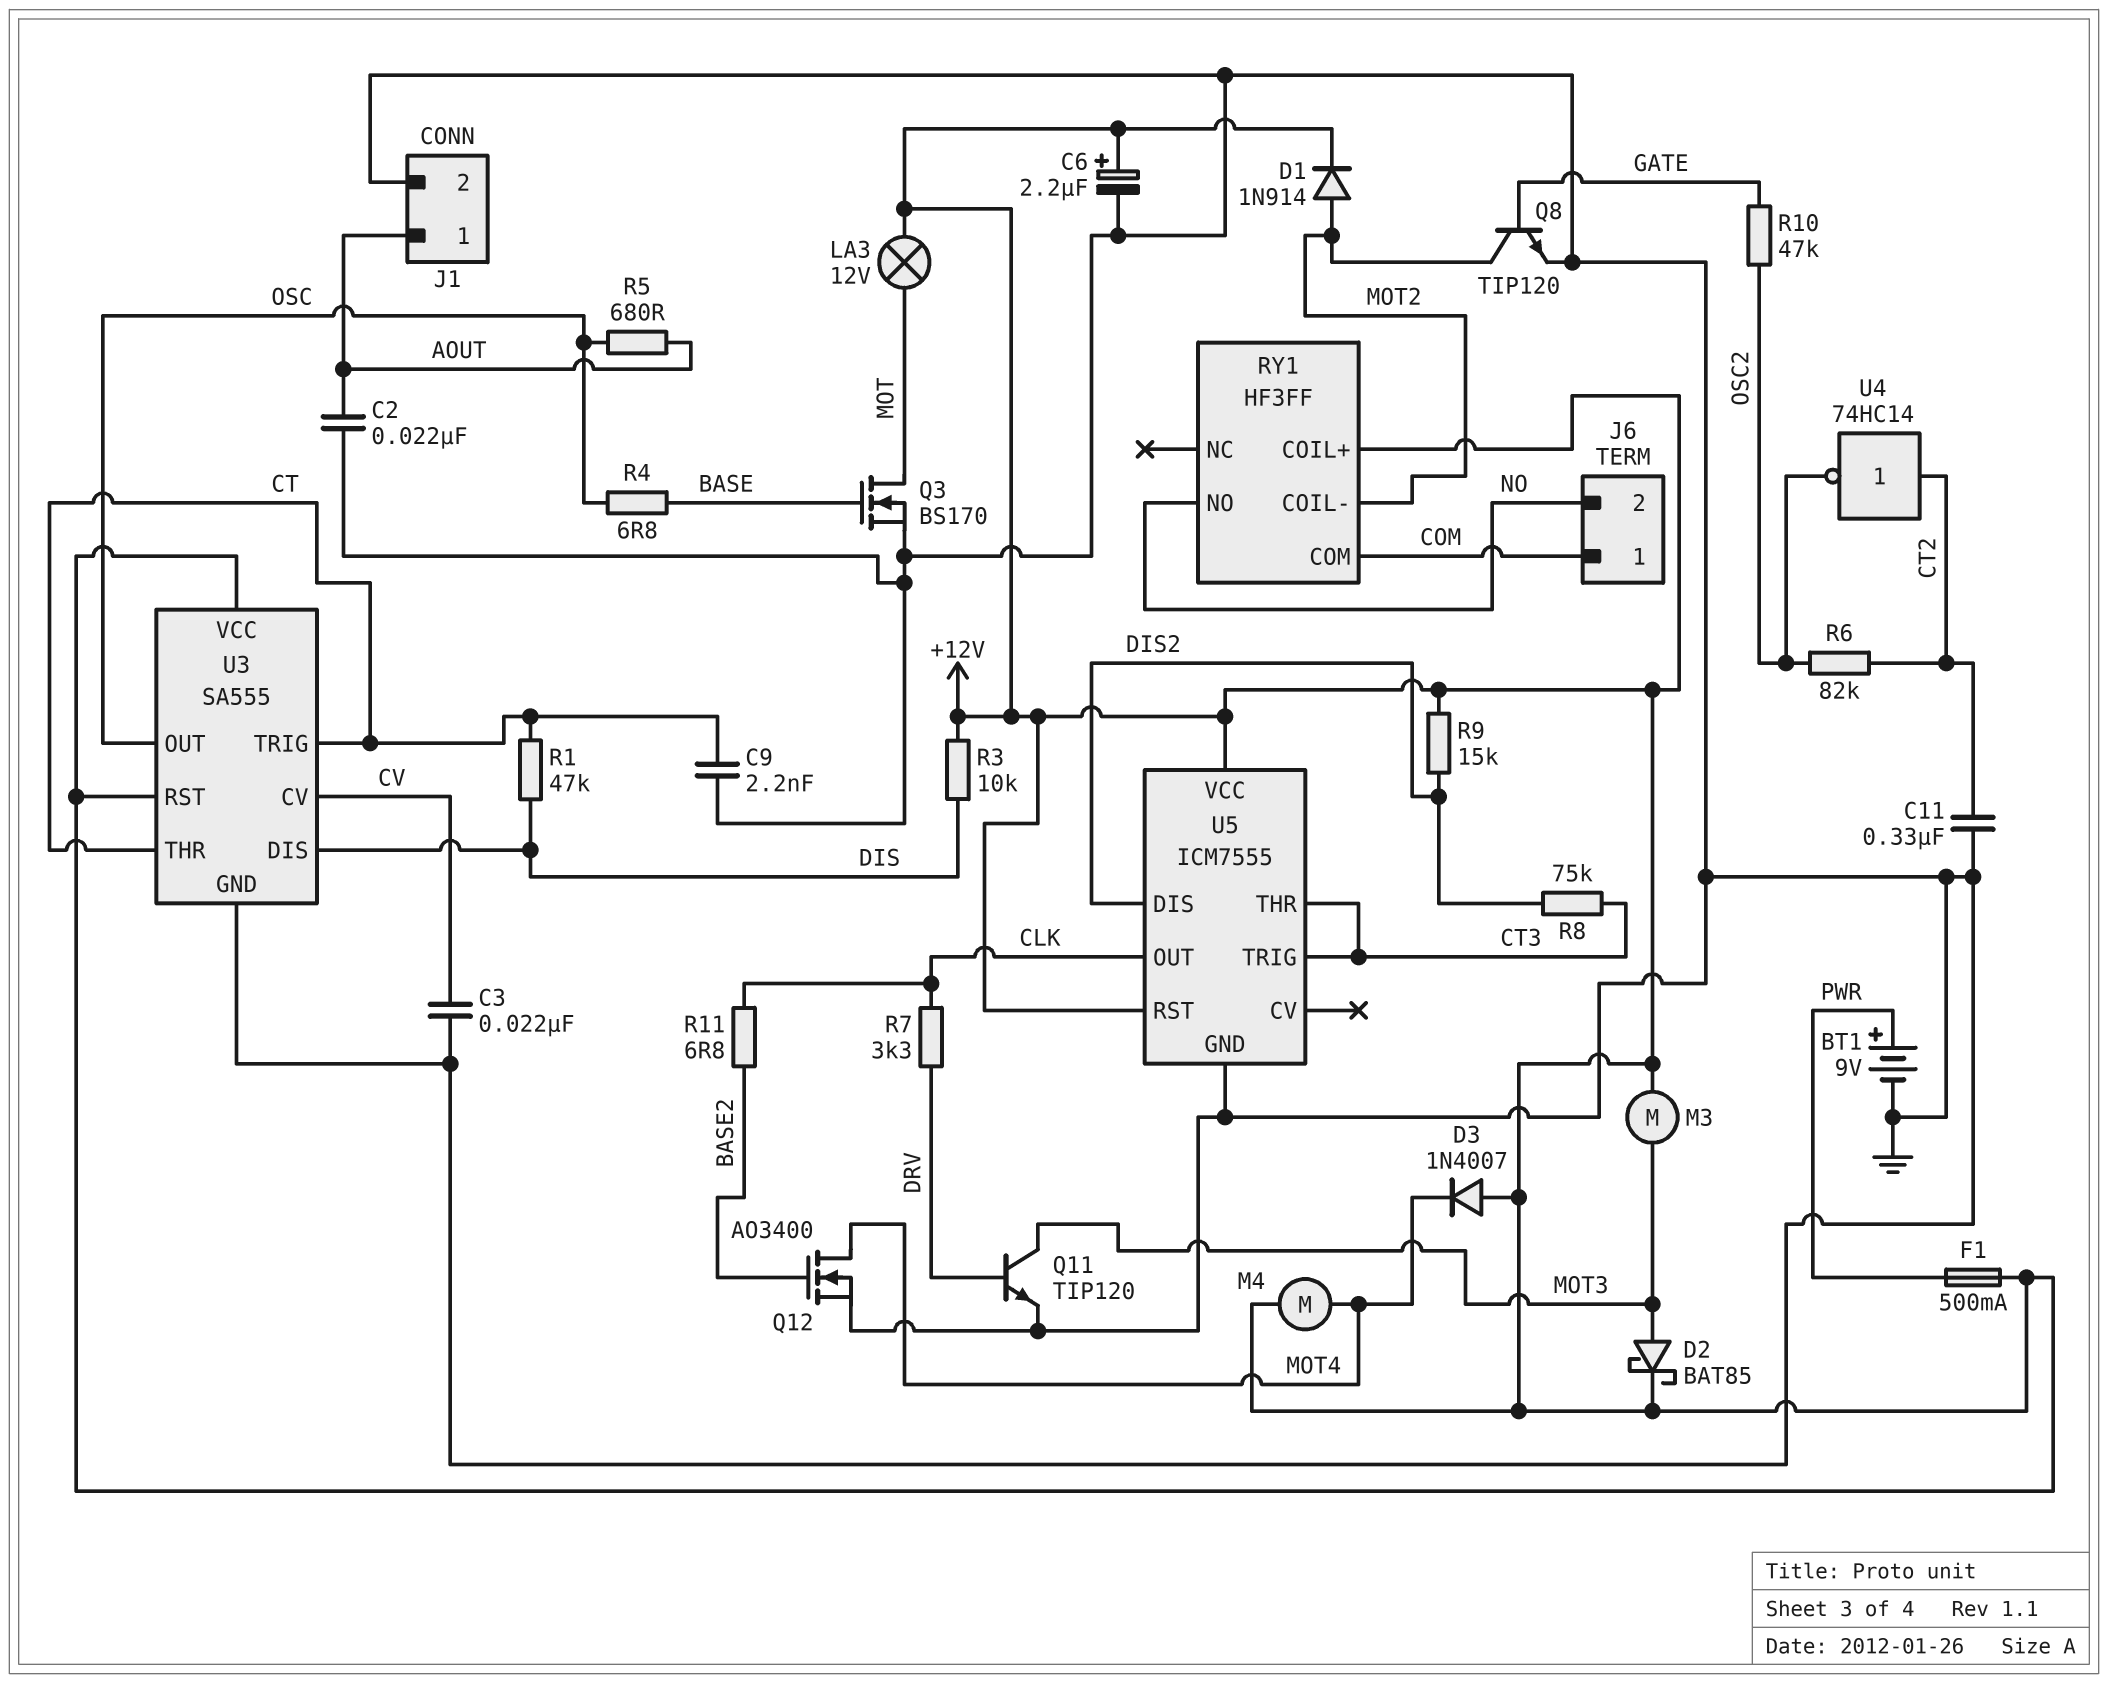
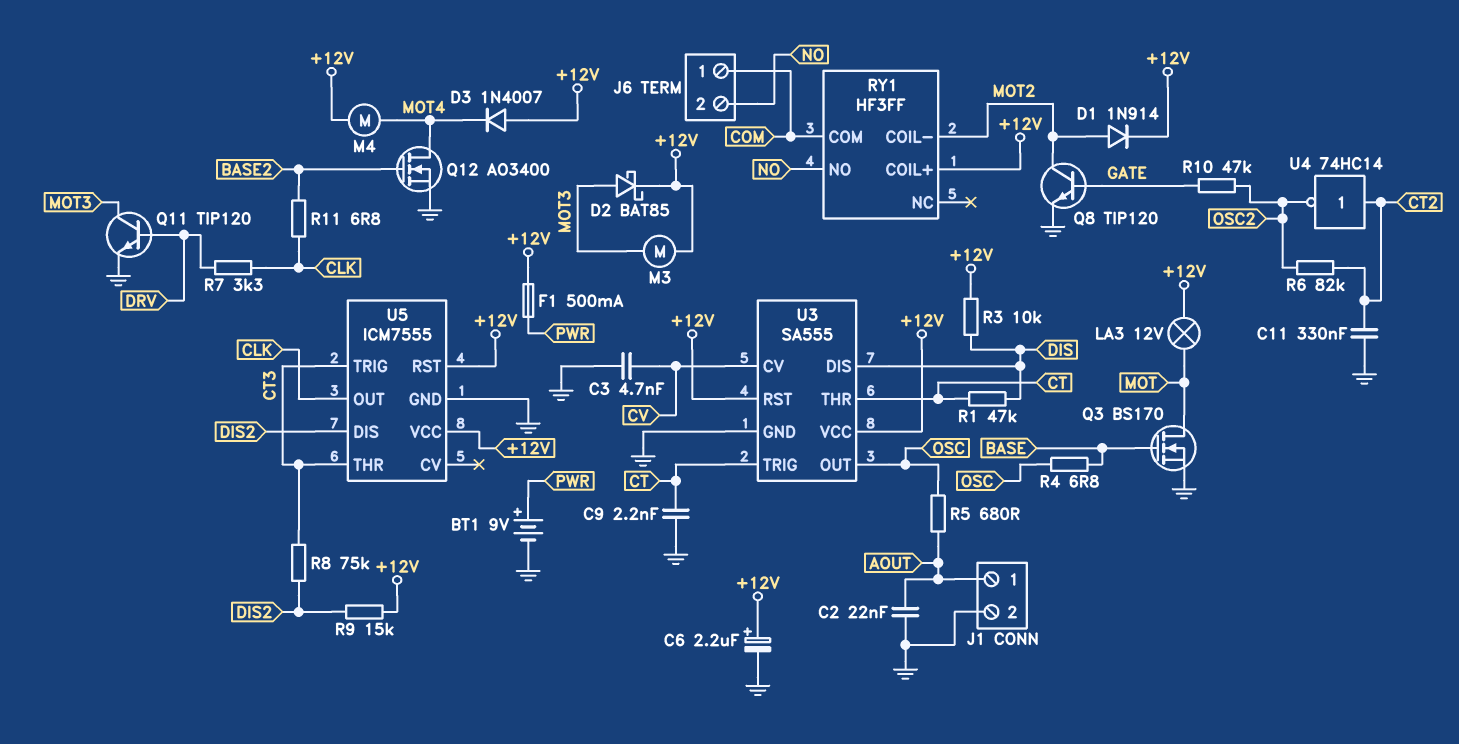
C3: 22nF (CV, GND) -> 4.7nF (CV, GND)

